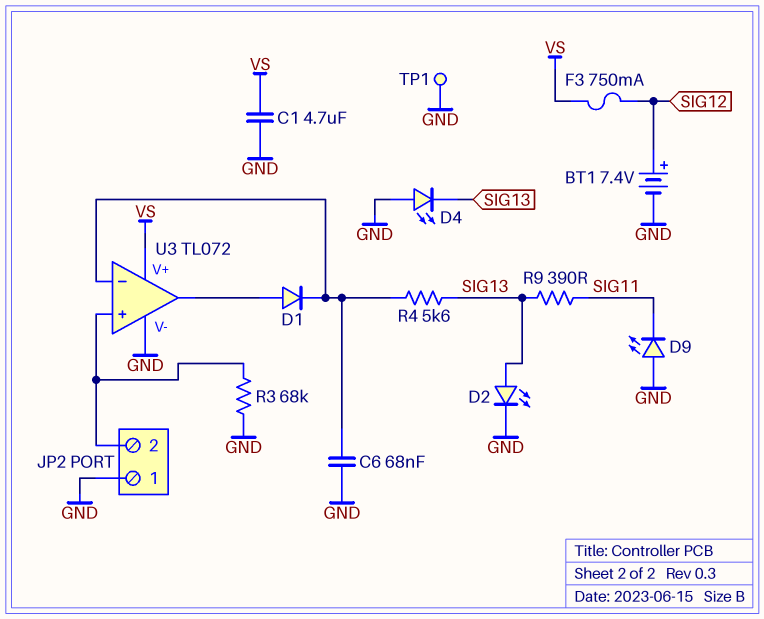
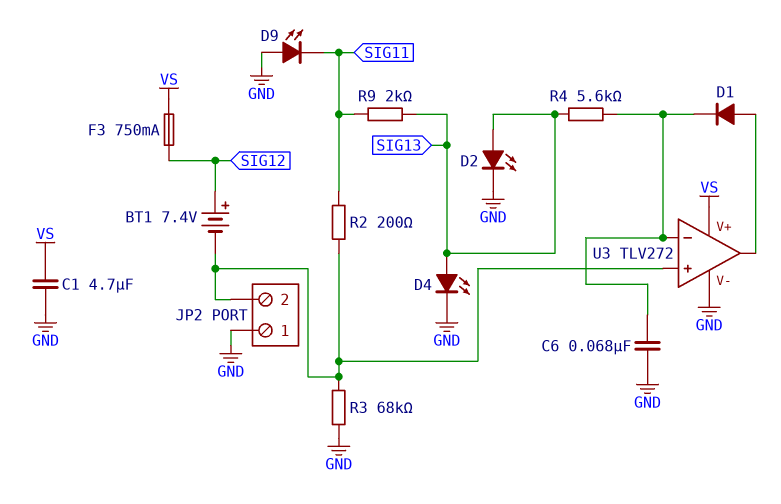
BT1: 7.4V (plus SIG12, minus GND) -> 7.4V (plus SIG12, minus JP2/2)
D4: LED (A GND, K SIG13) -> LED (A SIG13, K GND)
R2: none -> 200 (JP2/2, SIG11)
R9: 390 (SIG11, SIG13) -> 2k (SIG11, SIG13)
TP1: test point (GND) -> none
U3: TL072 -> TLV272

